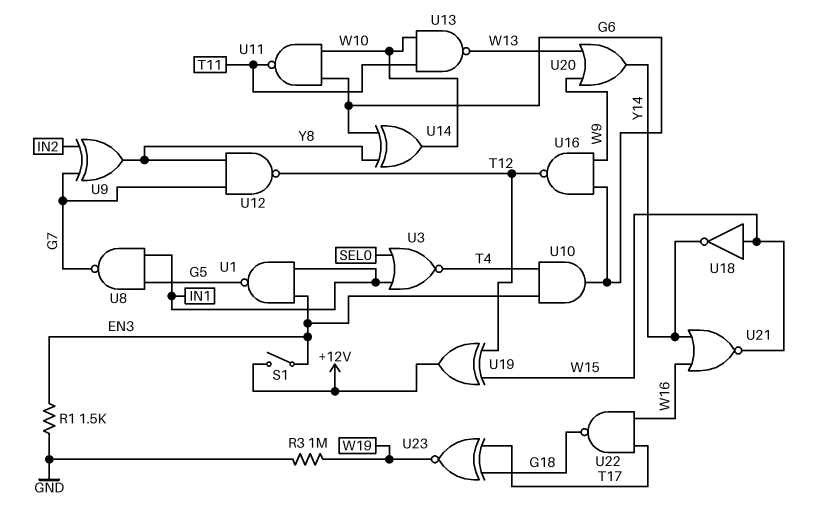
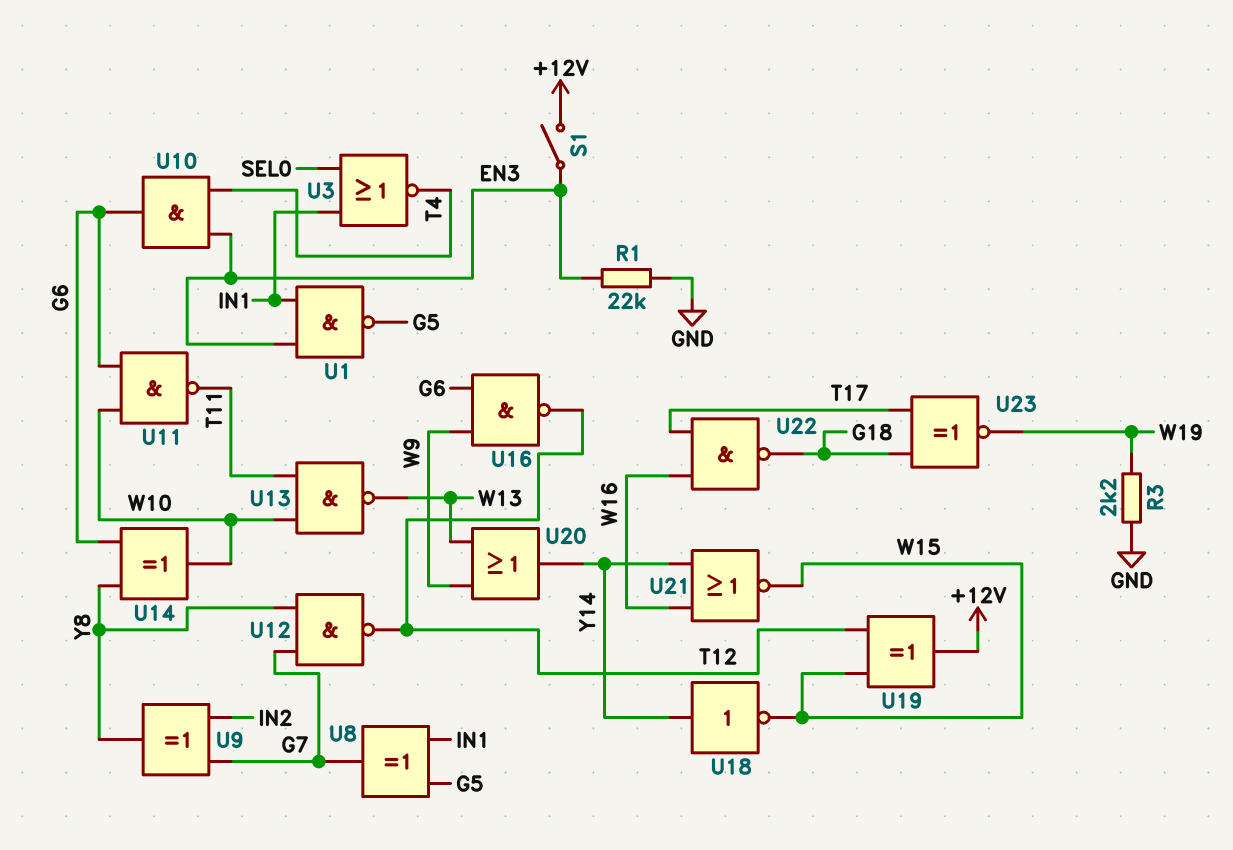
R1: 1.5k (EN3, GND) -> 22k (EN3, GND)
R3: 1M (GND, W19) -> 2.2k (GND, W19)
U8: NAND (in G5, in IN1, out G7) -> XOR (in G5, in IN1, out G7)
U18: NOT (in W15, out Y14) -> NOT (in Y14, out W15)

